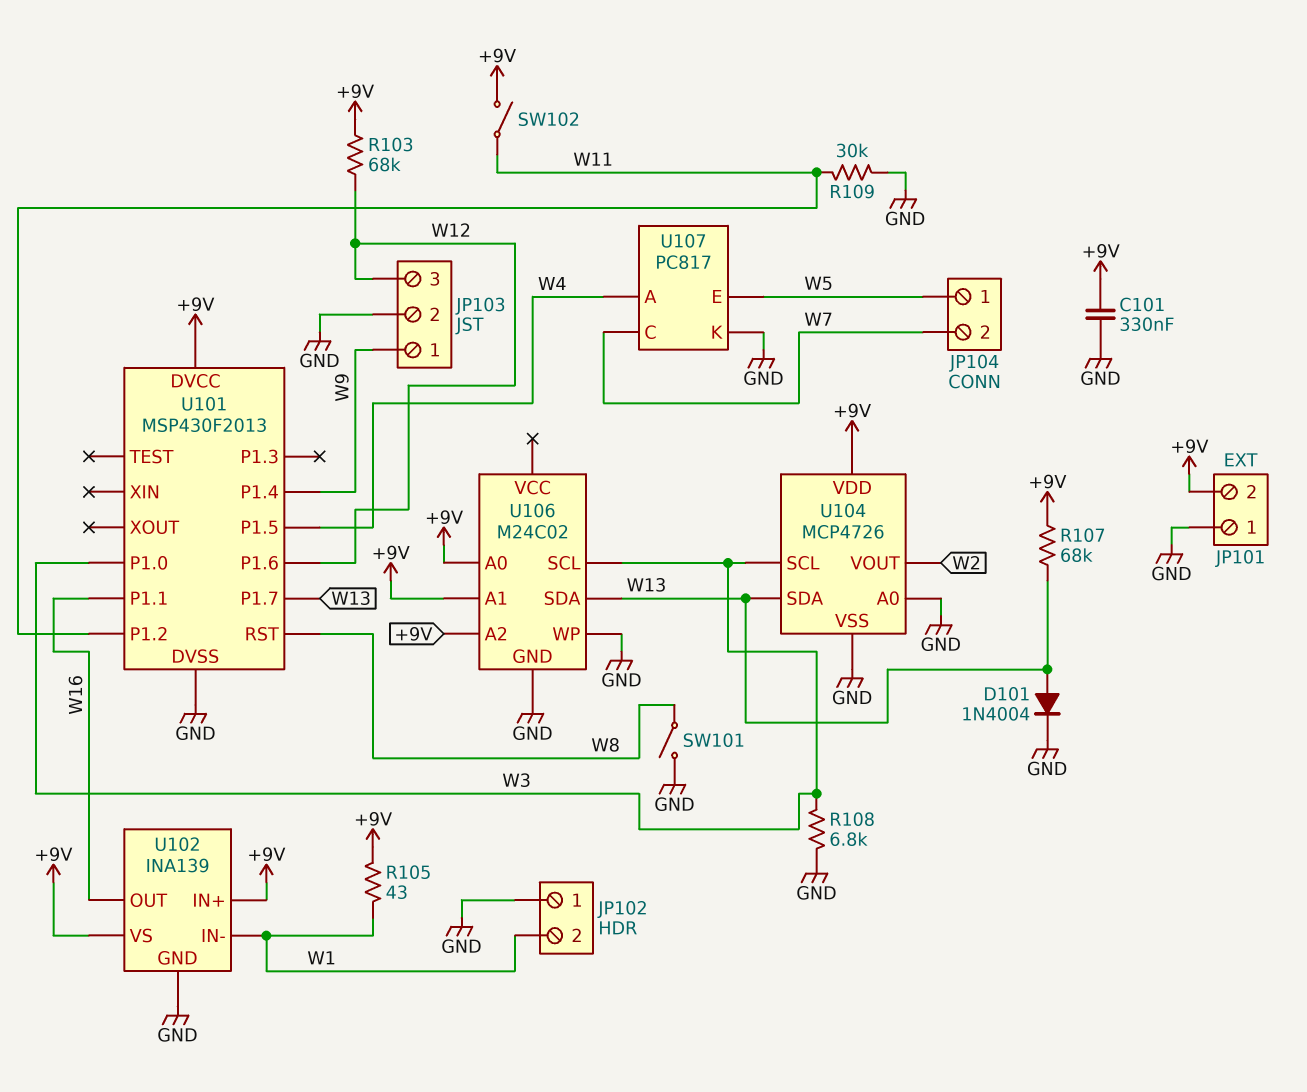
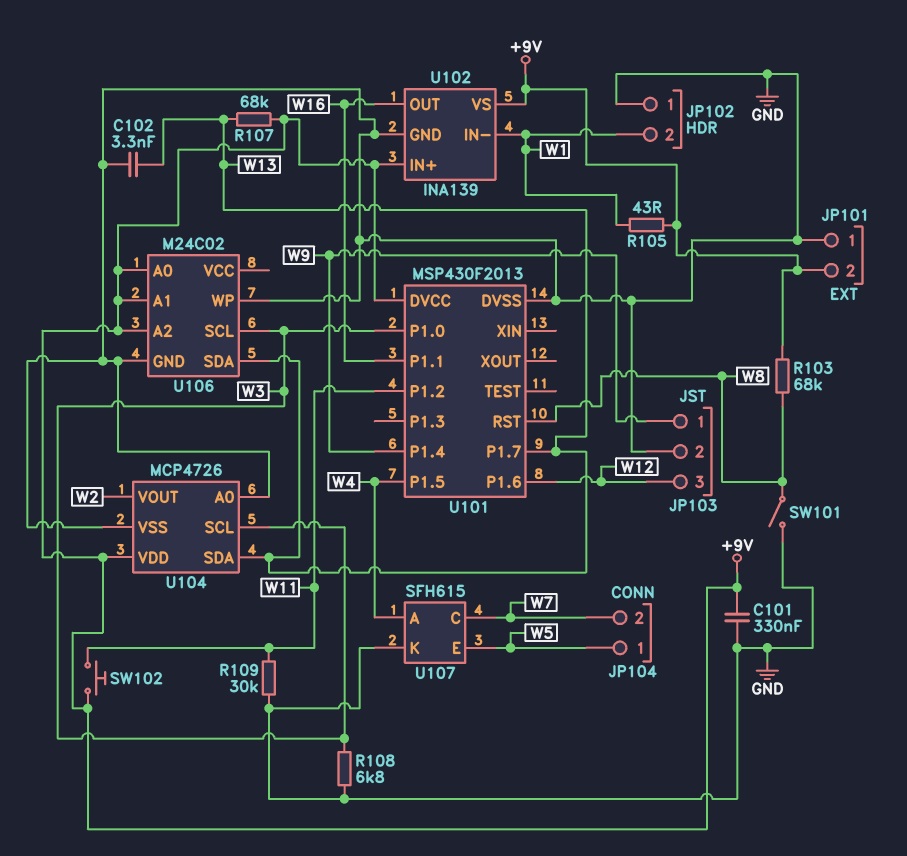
C102: none -> 3.3nF (GND, W13)
D101: diode 1N4004 (A W13, K GND) -> none
R103: 68k (+9V, W12) -> 68k (+9V, W8)
SW102: switch (+9V, W11) -> button (+9V, W11)
U107: PC817 -> SFH615

